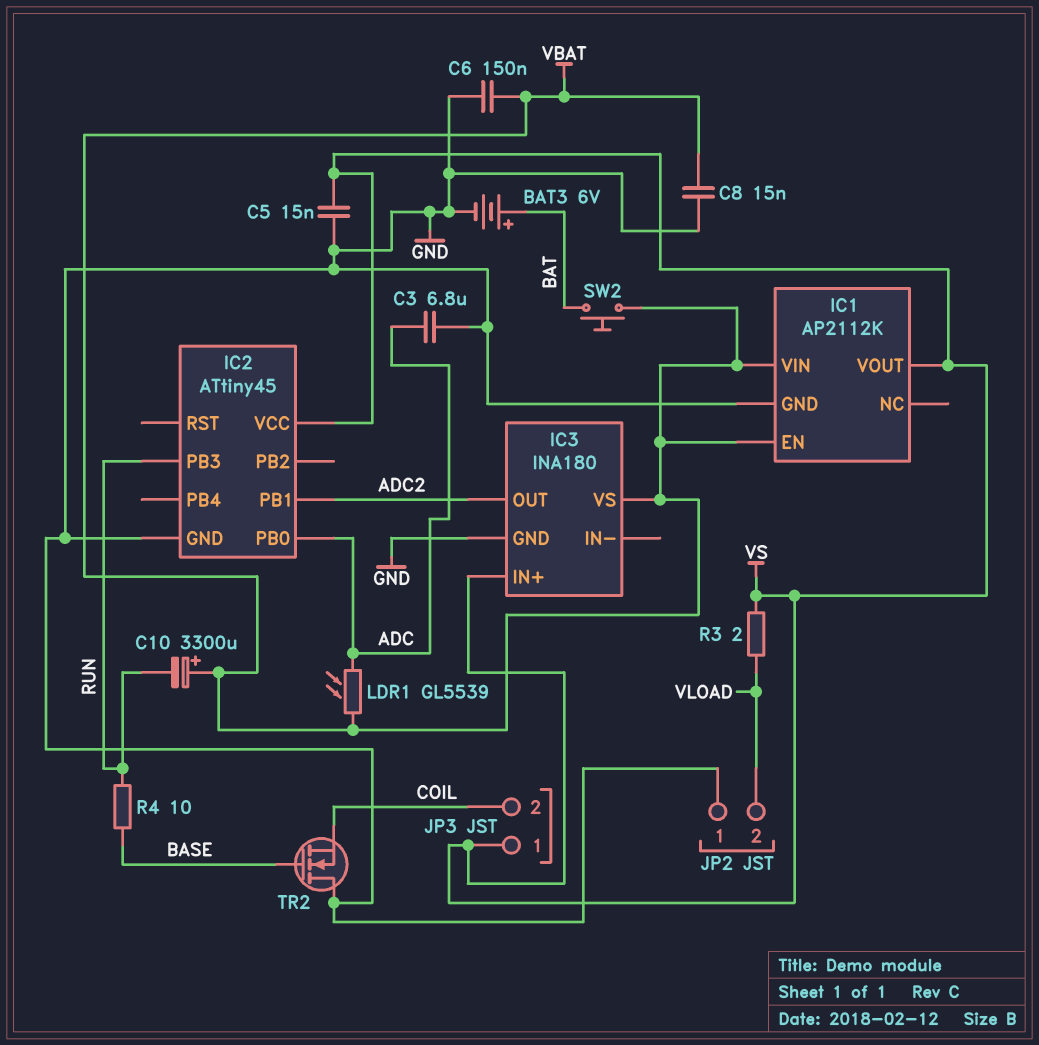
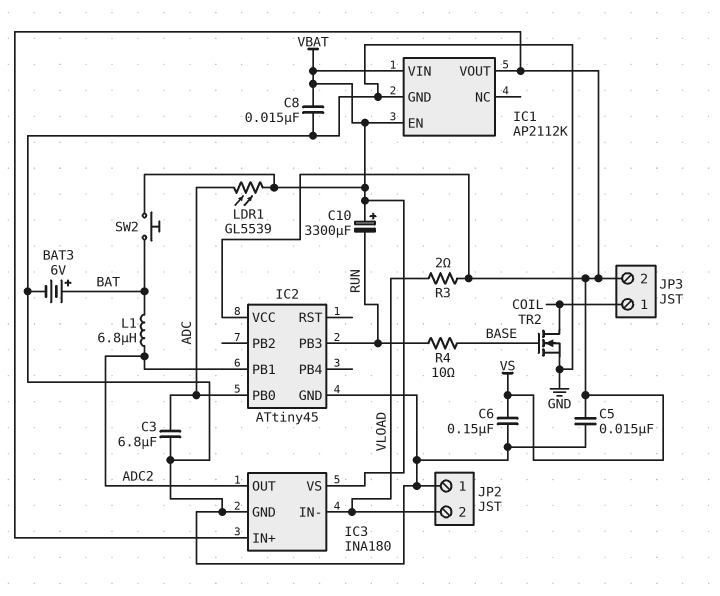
C6: 150nF (GND, VBAT) -> 150nF (GND, VS)
IC3 pin IN-: none -> VLOAD
JP3 pin 1: VS -> COIL
JP3 pin 2: COIL -> VS
L1: none -> 6.8uH (ADC2, BAT)
TR2: NMOS (G BASE, D GND, S COIL) -> NMOS (G BASE, D COIL, S GND)

